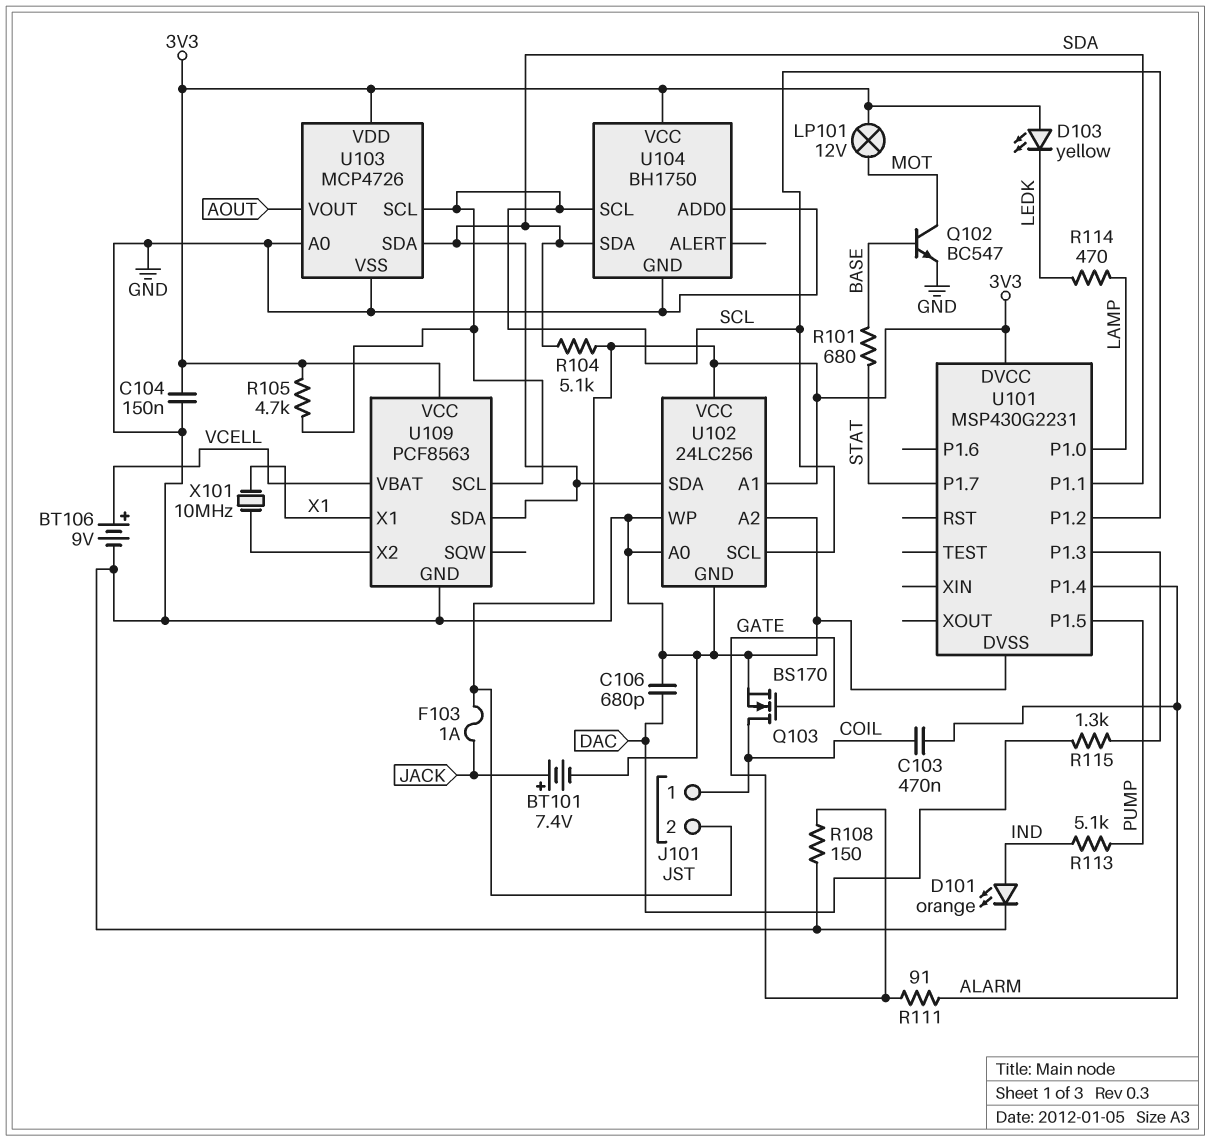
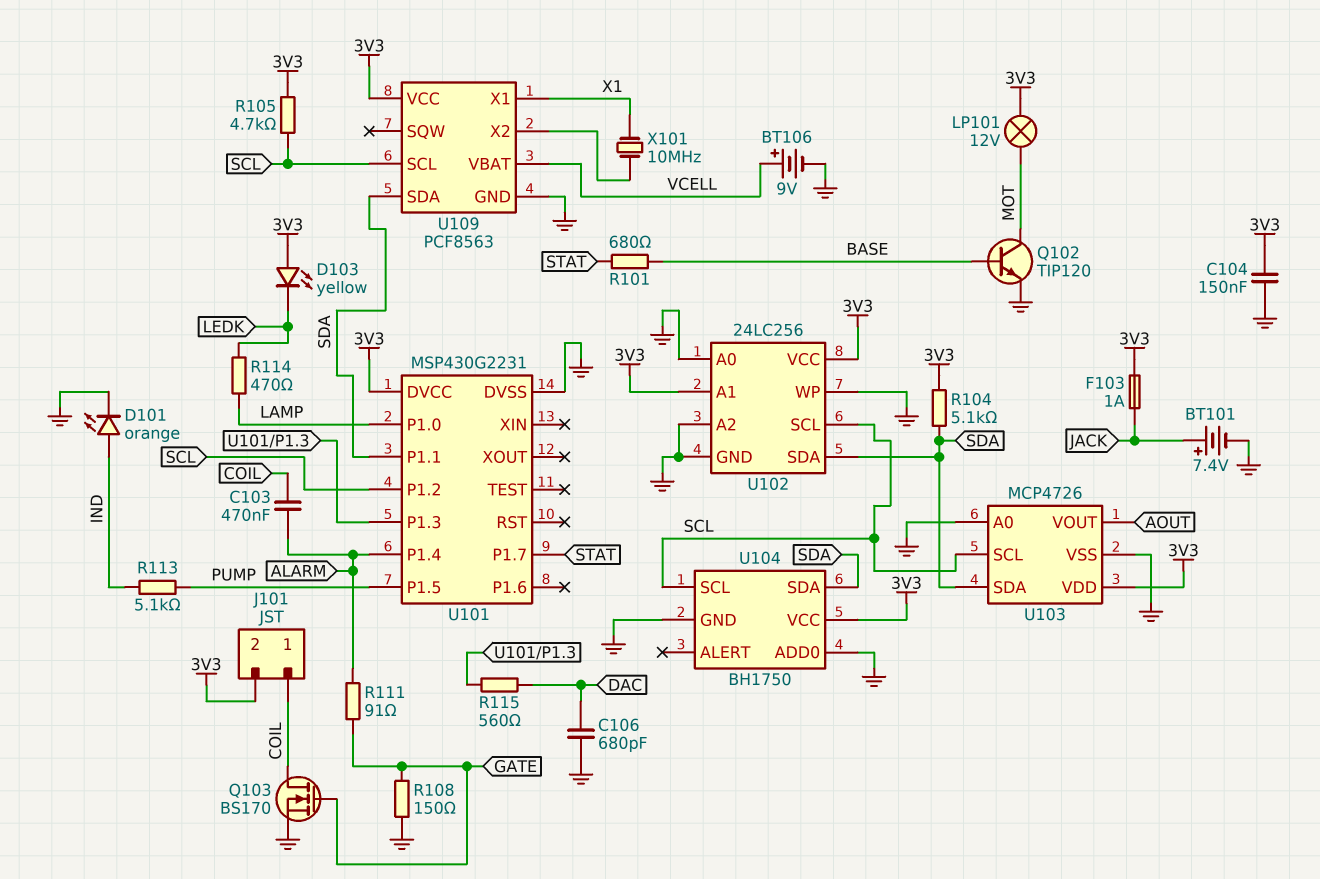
Q102: NPN BC547 (B BASE, C MOT, E GND) -> NPN TIP120 (B BASE, C MOT, E GND)
R115: 1.3k (DAC, U101/P1.3) -> 560 (DAC, U101/P1.3)

